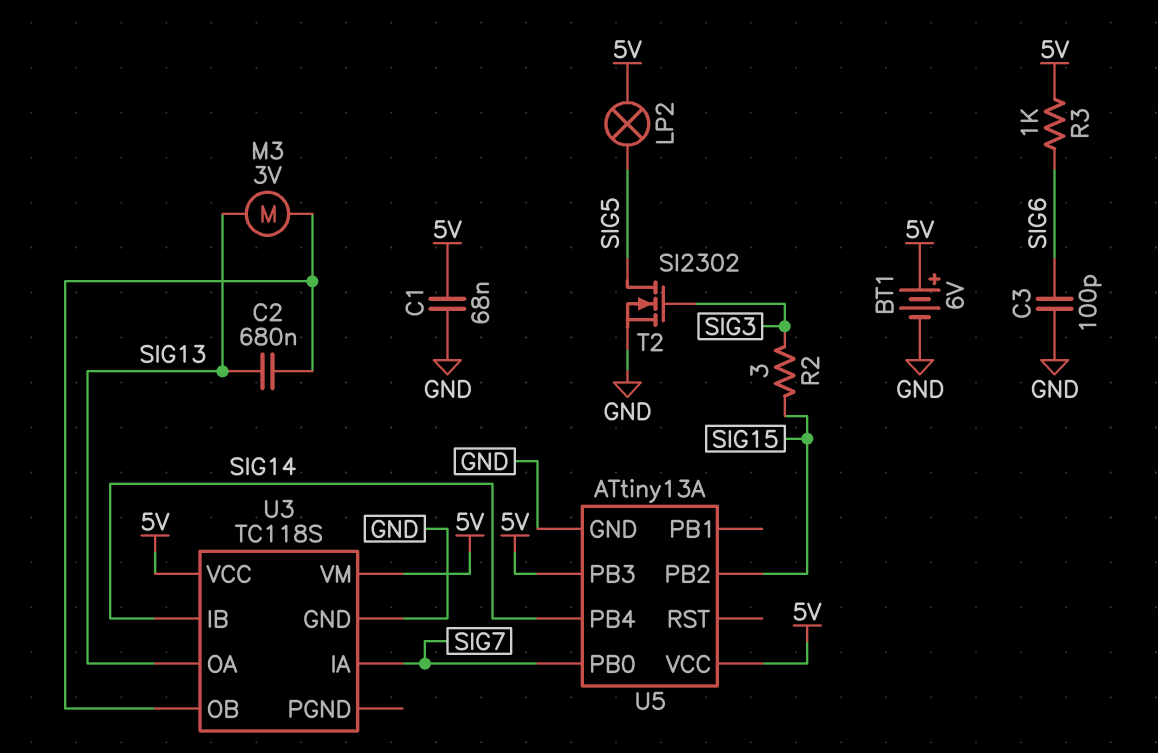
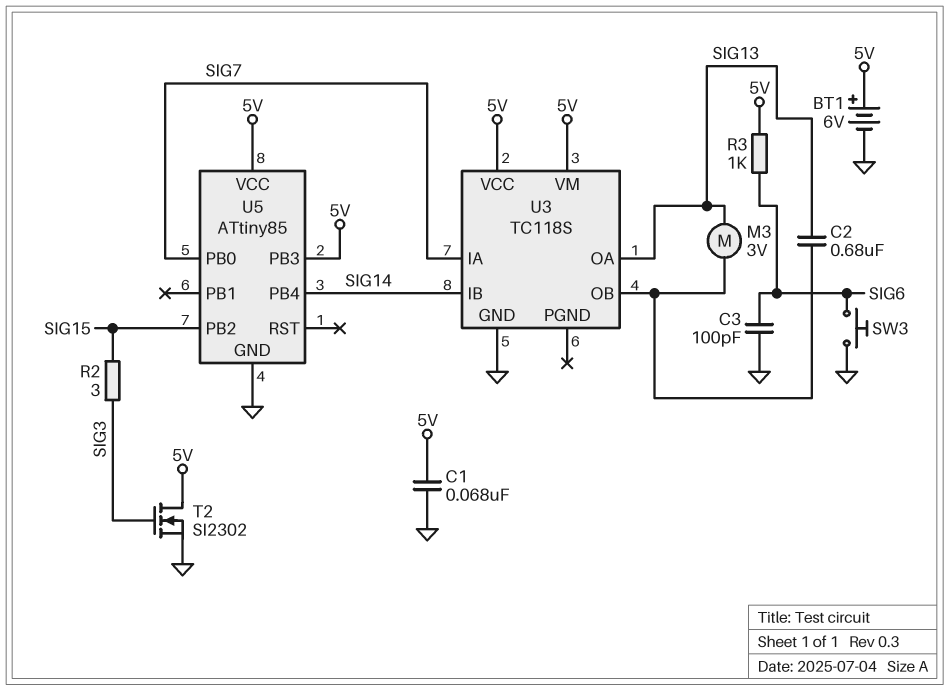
LP2: lamp (5V, SIG5) -> none
SW3: none -> button (GND, SIG6)
T2: NMOS SI2302 (G SIG3, D SIG5, S GND) -> NMOS SI2302 (G SIG3, D 5V, S GND)
U5: ATtiny13A -> ATtiny85

